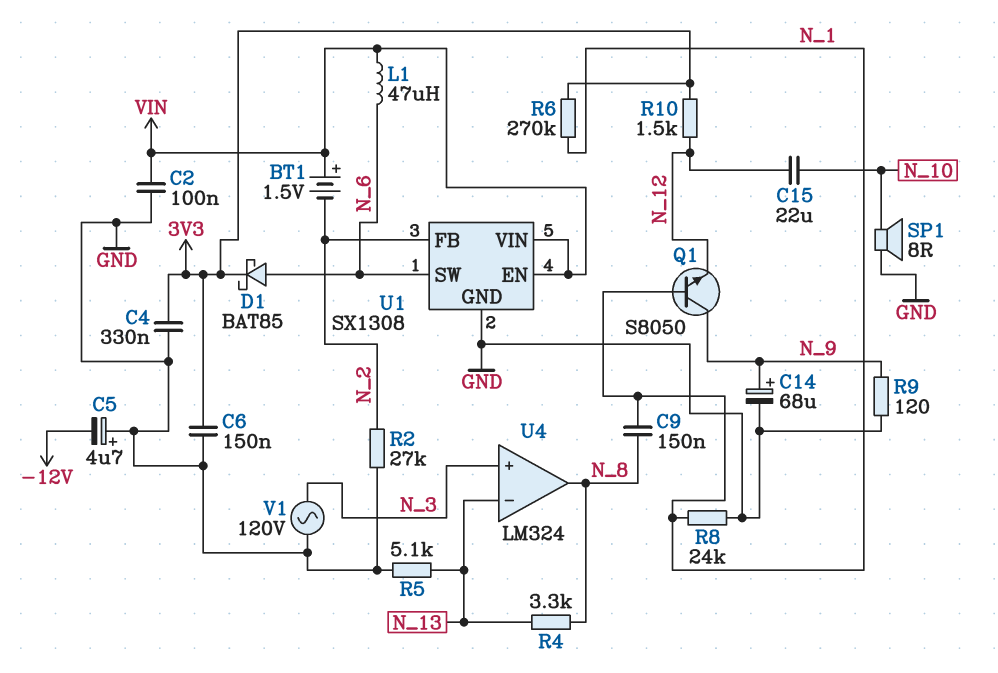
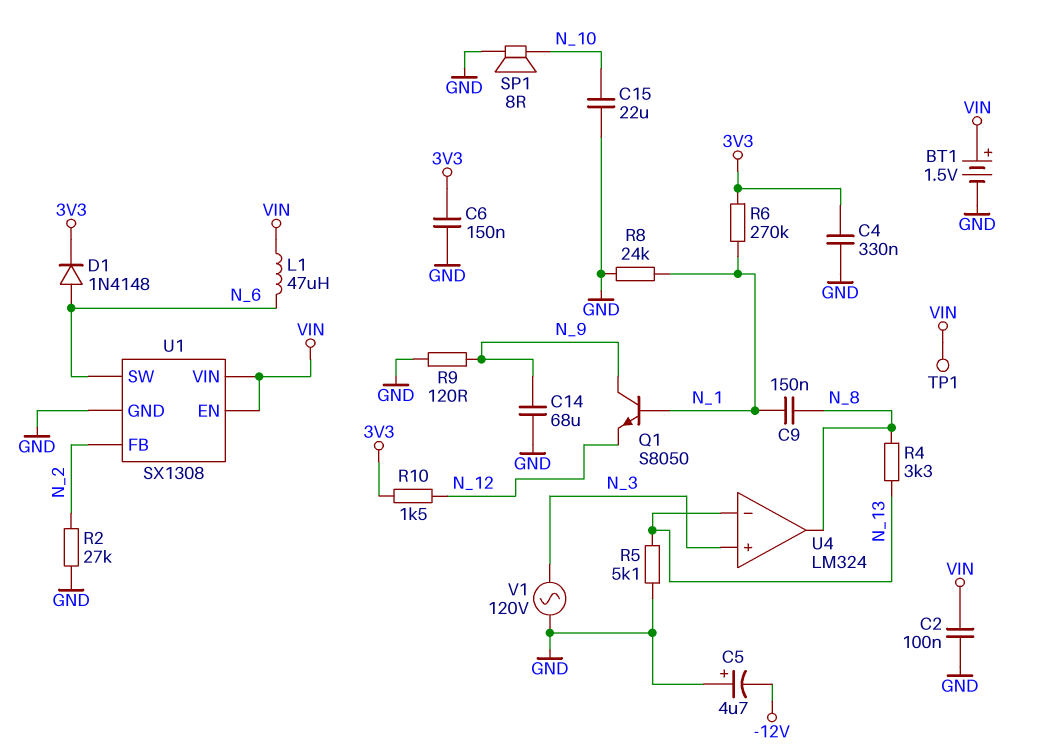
BT1: 1.5V (plus VIN, minus N_2) -> 1.5V (plus VIN, minus GND)
C14: 68uF (plus N_9, minus GND) -> 68uF (GND, N_9)
C15: 22uF (N_10, N_12) -> 22uF (GND, N_10)
D1: schottky BAT85 (A N_6, K 3V3) -> diode 1N4148 (A N_6, K 3V3)
TP1: none -> test point (VIN)

